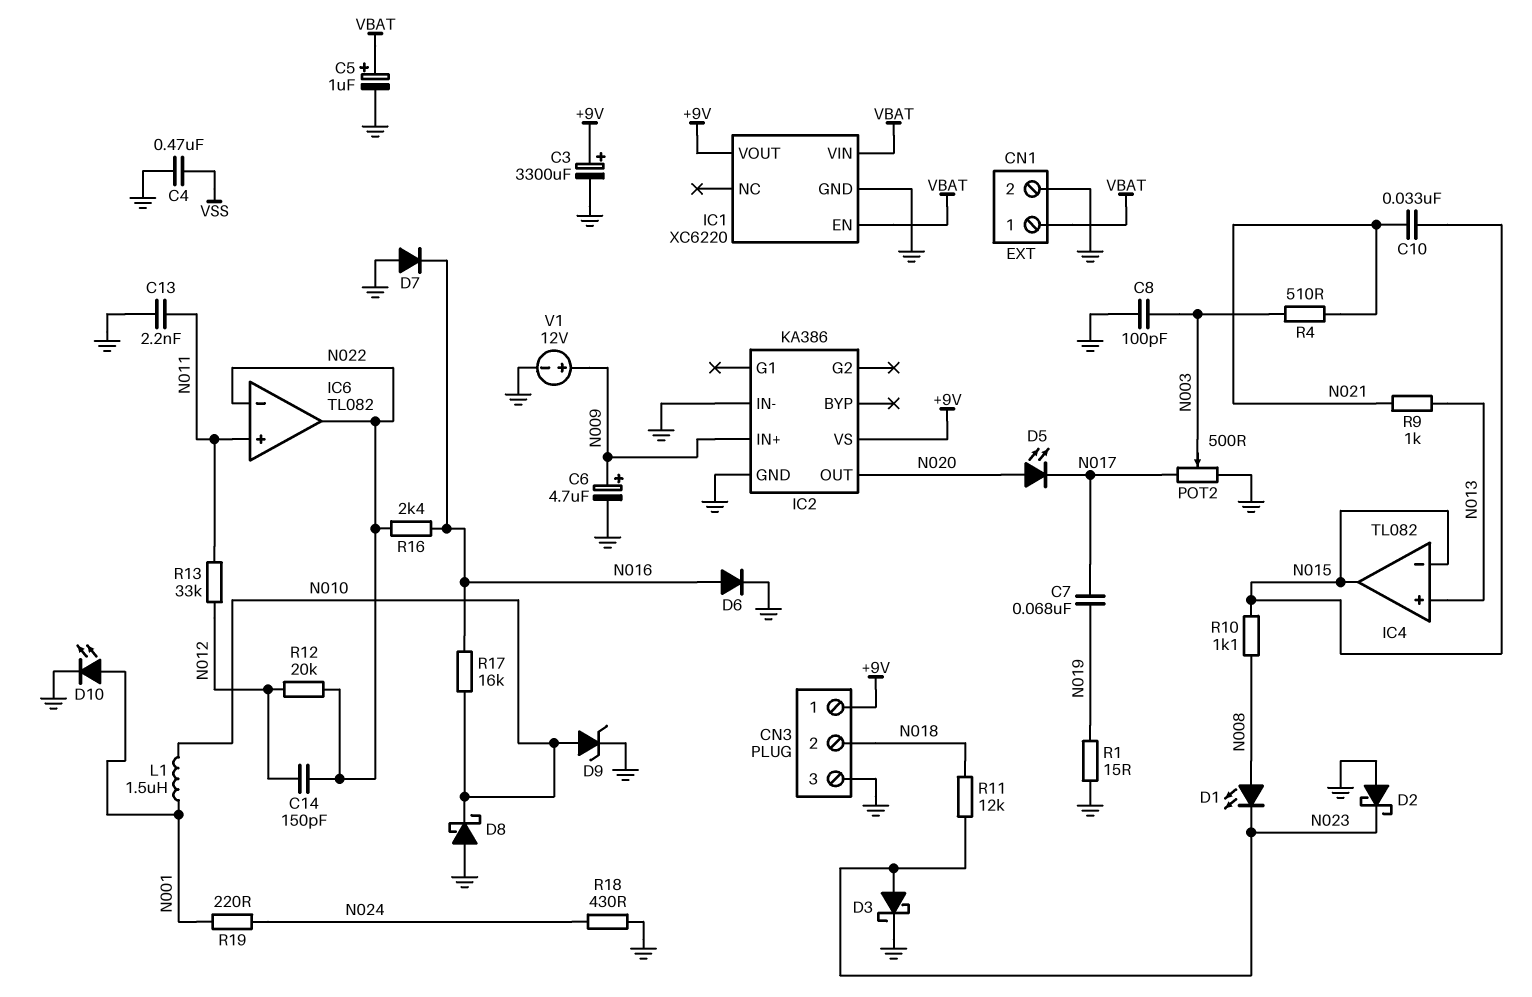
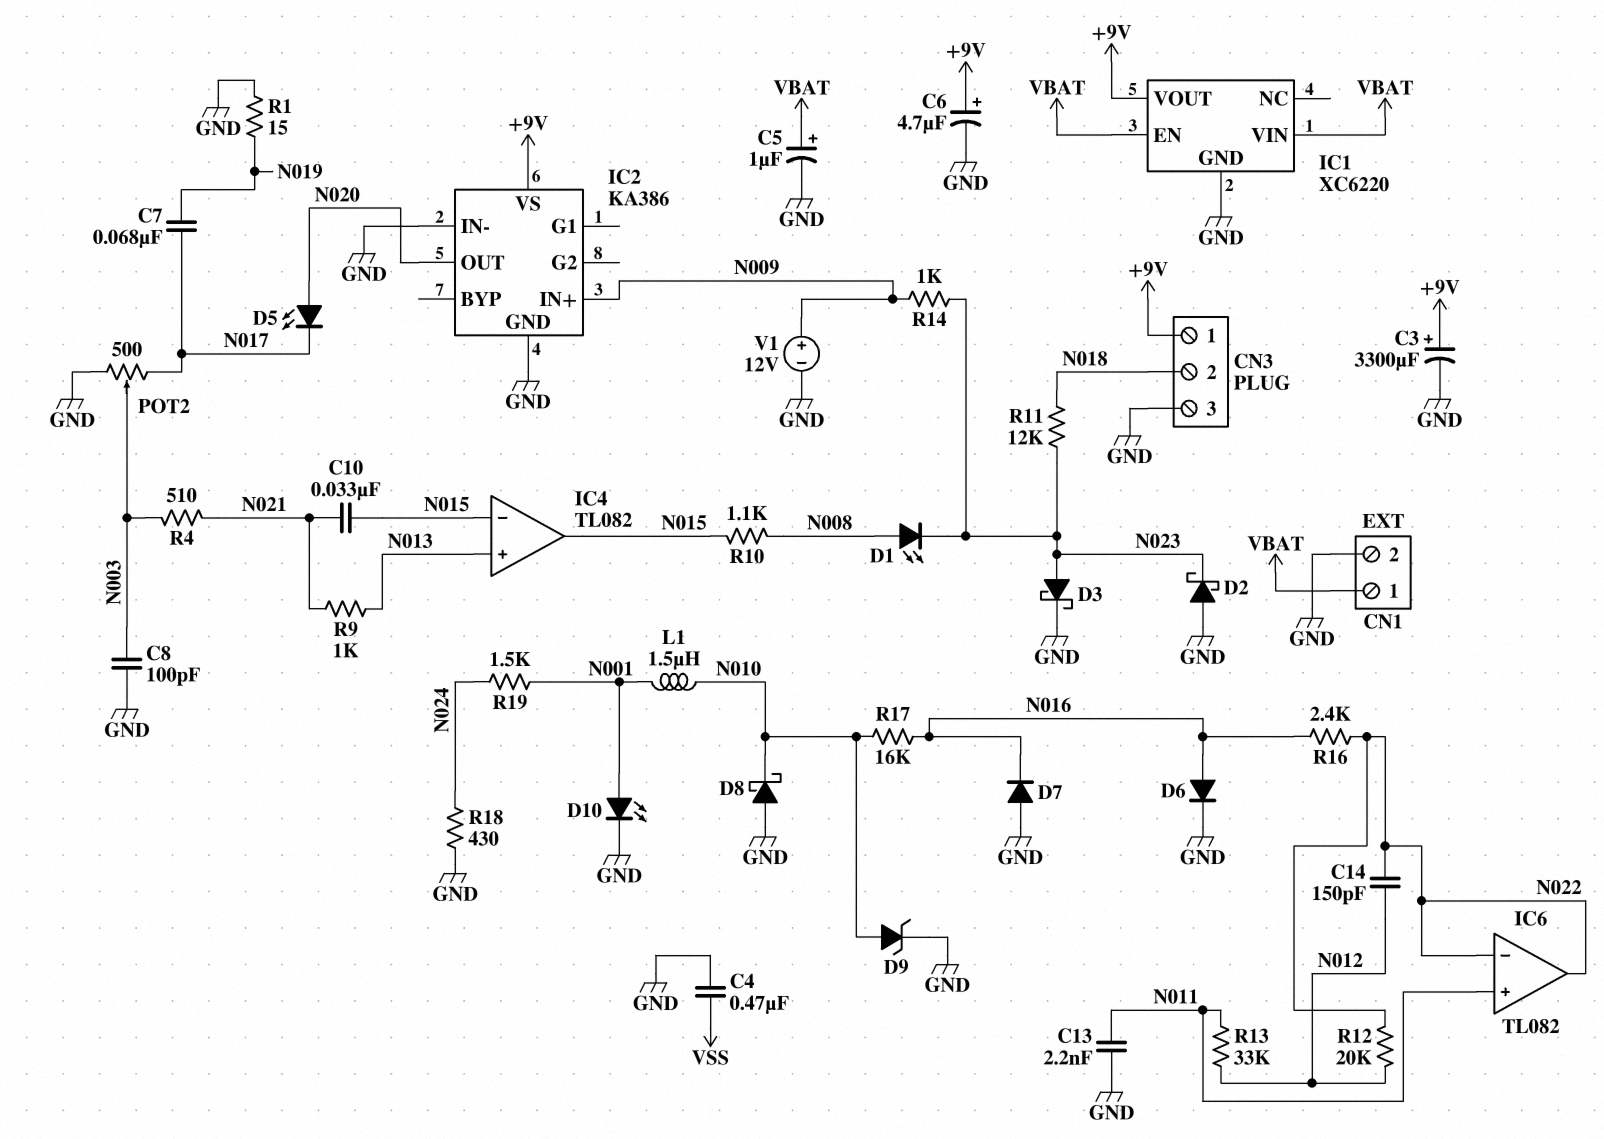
C6: 4.7uF (plus N009, minus GND) -> 4.7uF (plus +9V, minus GND)
R14: none -> 1k (N009, N023)
R19: 220 (N001, N024) -> 1.5k (N001, N024)

